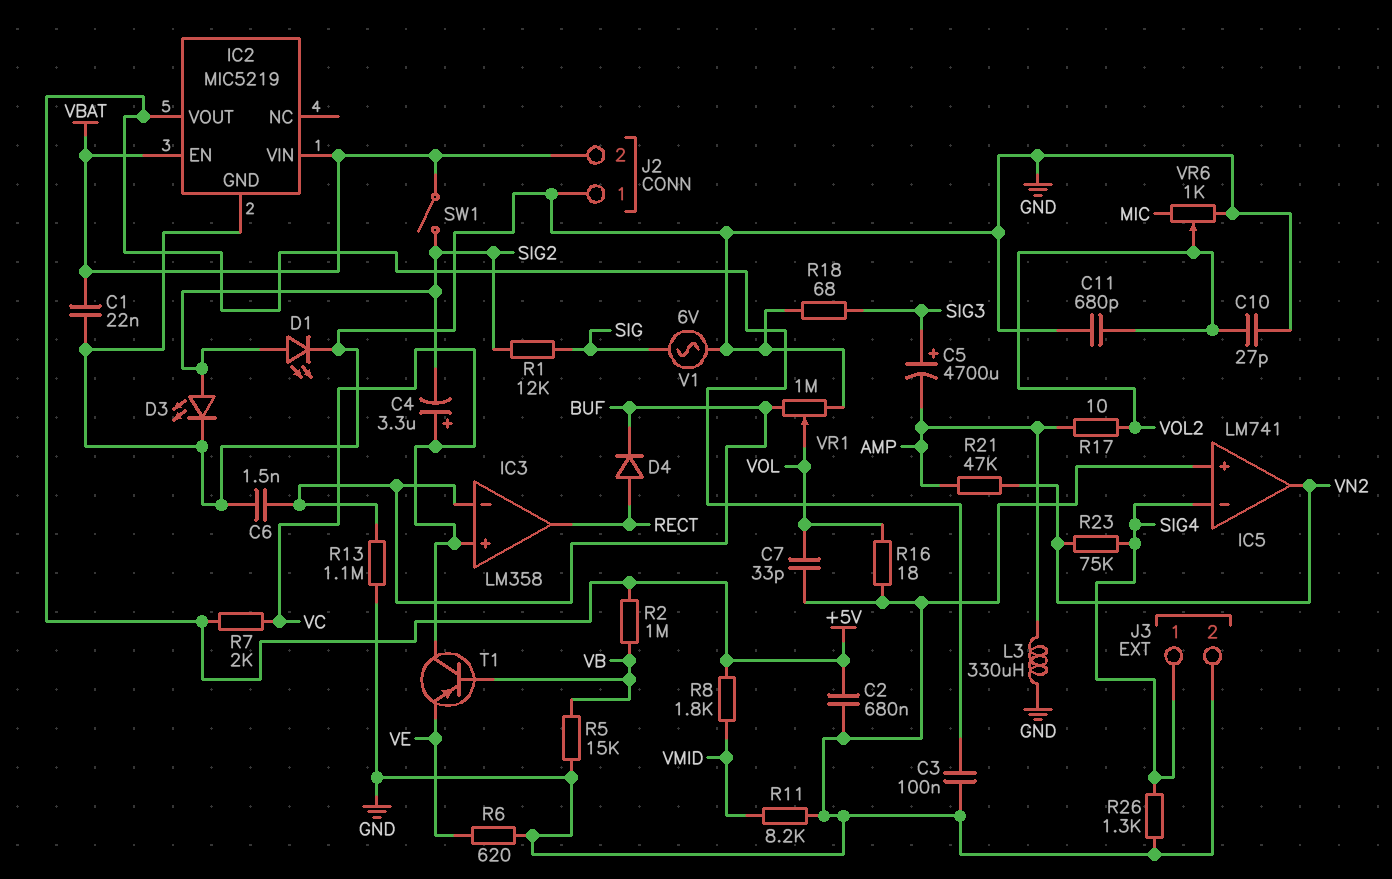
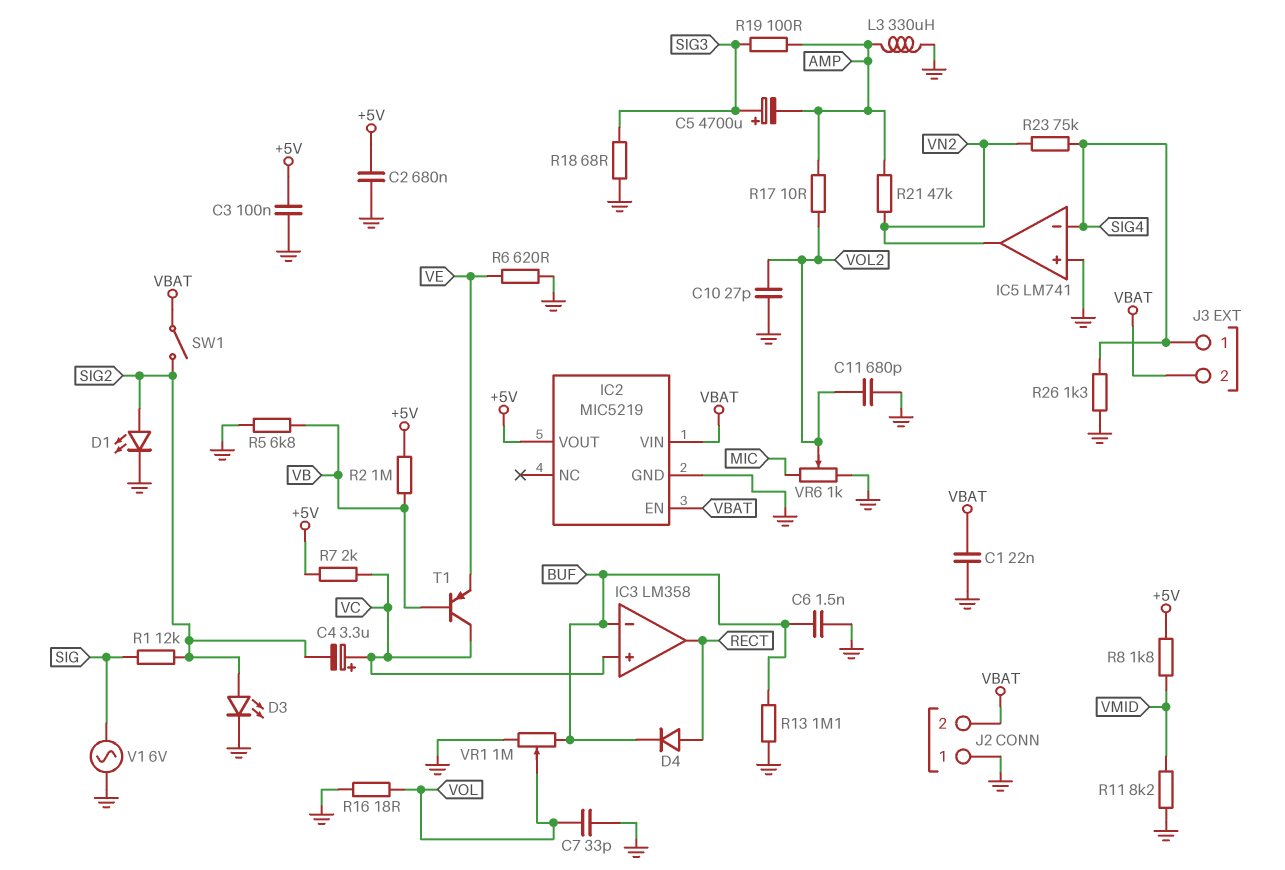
J3 pin 2: GND -> VBAT
R5: 15k (GND, VB) -> 6.8k (GND, VB)
R19: none -> 100 (AMP, SIG3)

